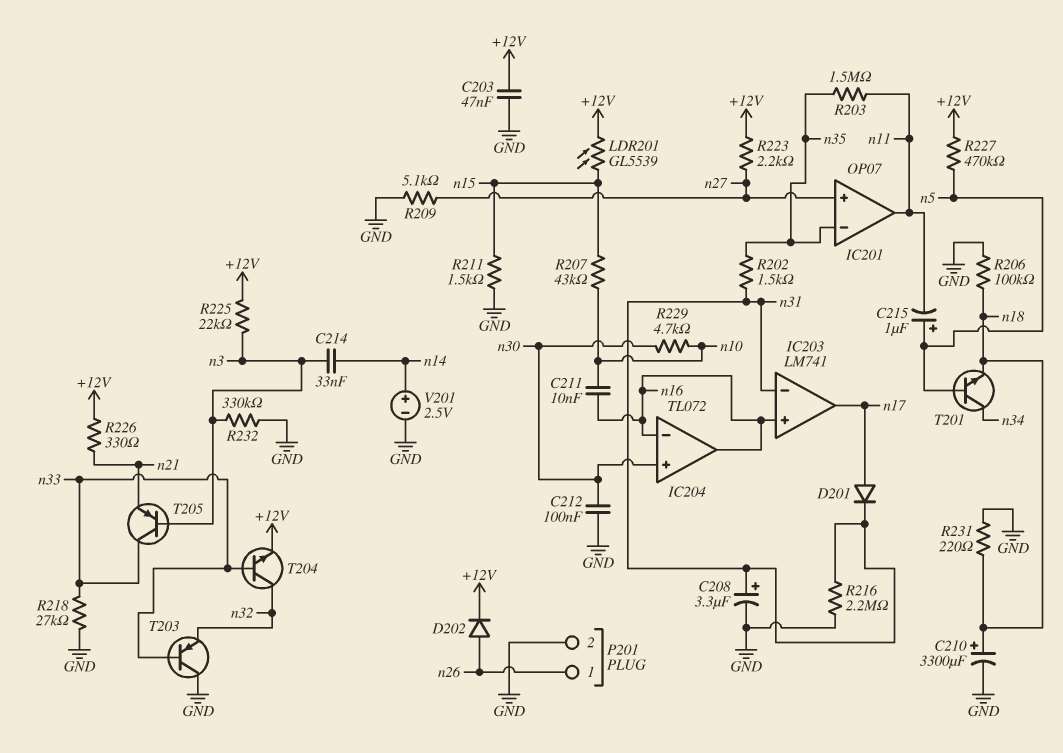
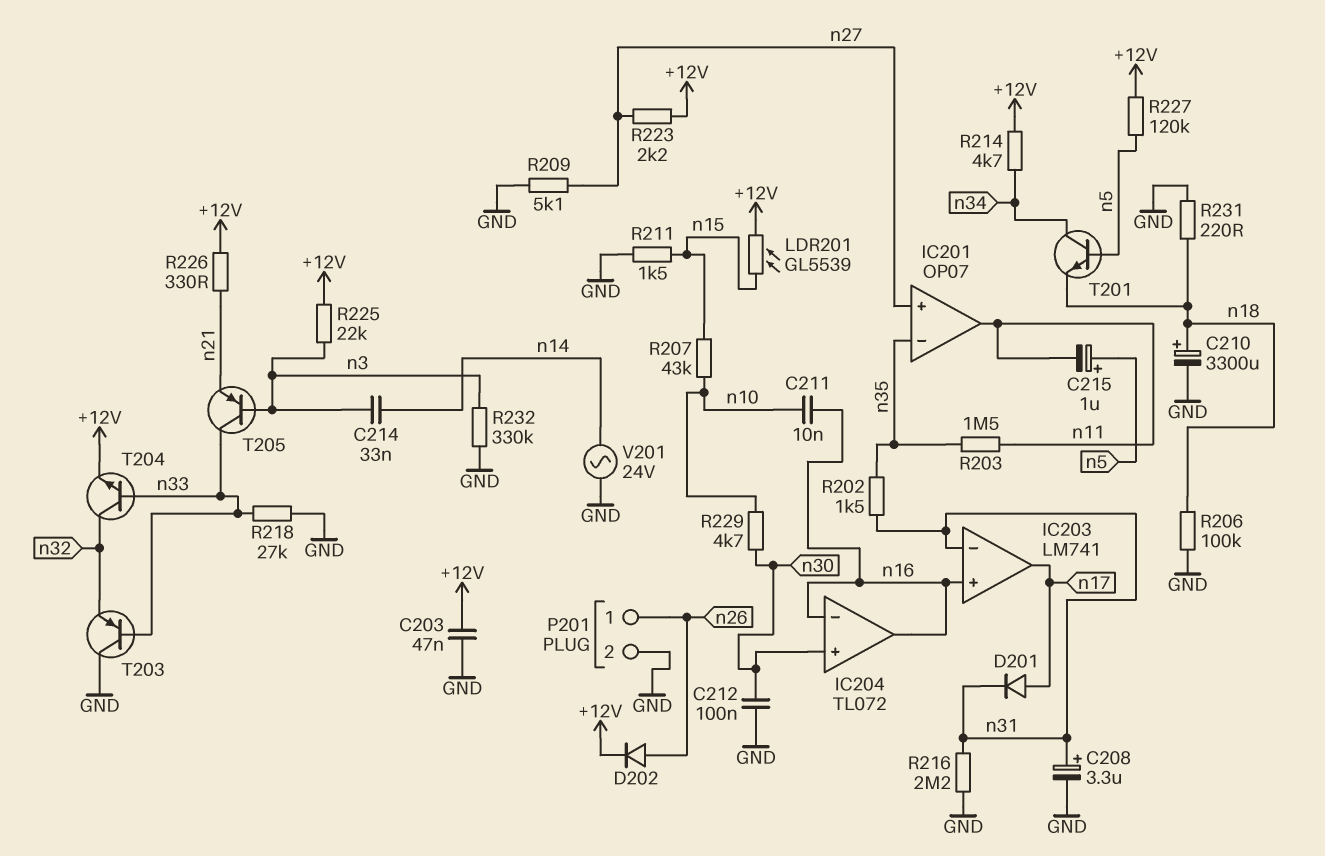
R214: none -> 4.7k (+12V, n34)
R227: 470k (+12V, n5) -> 120k (+12V, n5)
V201: 2.5V (plus n14, minus GND) -> AC 24V (GND, n14)

